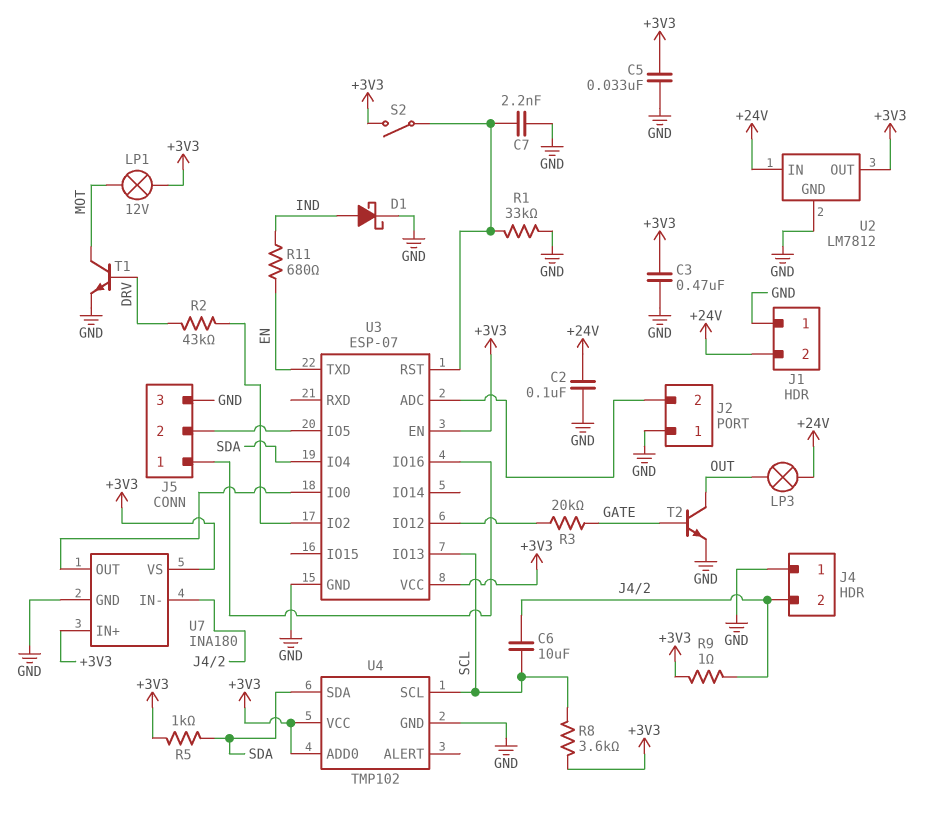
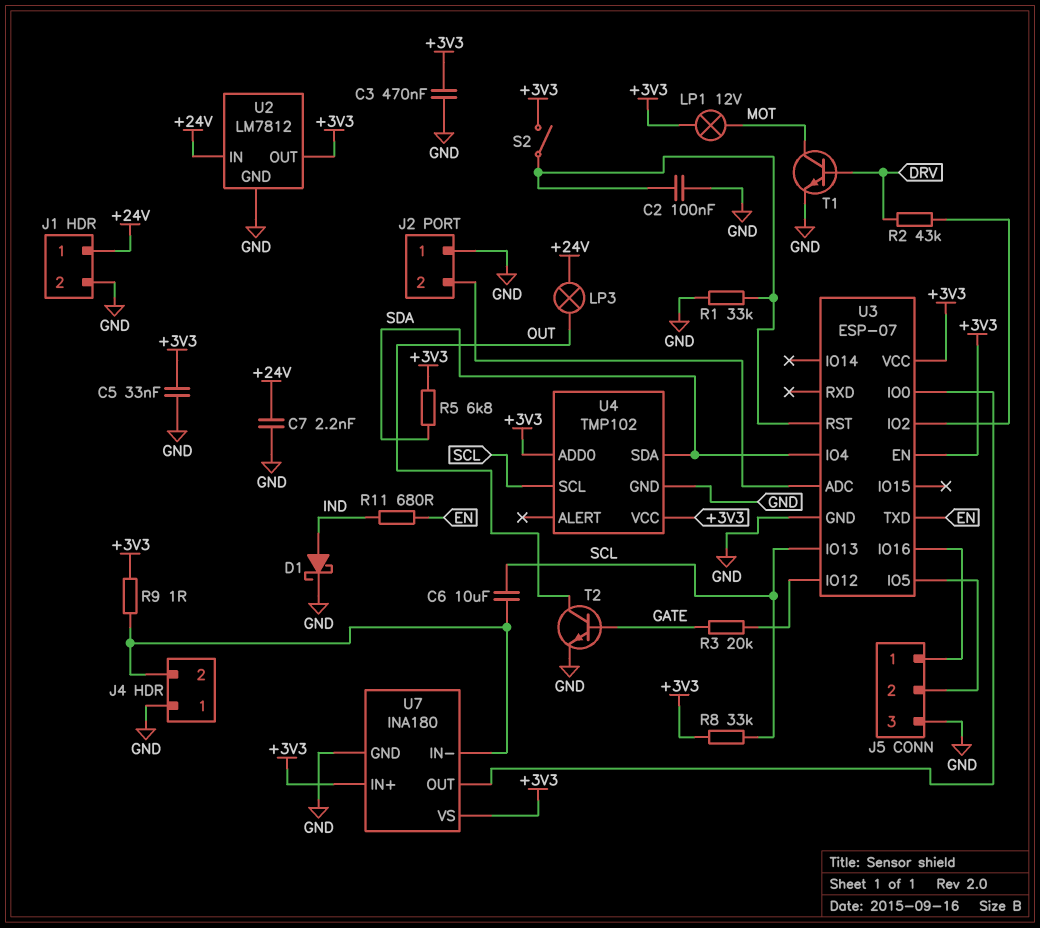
C2: 100nF (+24V, GND) -> 100nF (GND, U3/RST)
C7: 2.2nF (GND, U3/RST) -> 2.2nF (+24V, GND)
J1 pin 1: GND -> +24V
J1 pin 2: +24V -> GND
R5: 1k (+3V3, SDA) -> 6.8k (+3V3, SDA)
R8: 3.6k (+3V3, SCL) -> 33k (+3V3, SCL)

